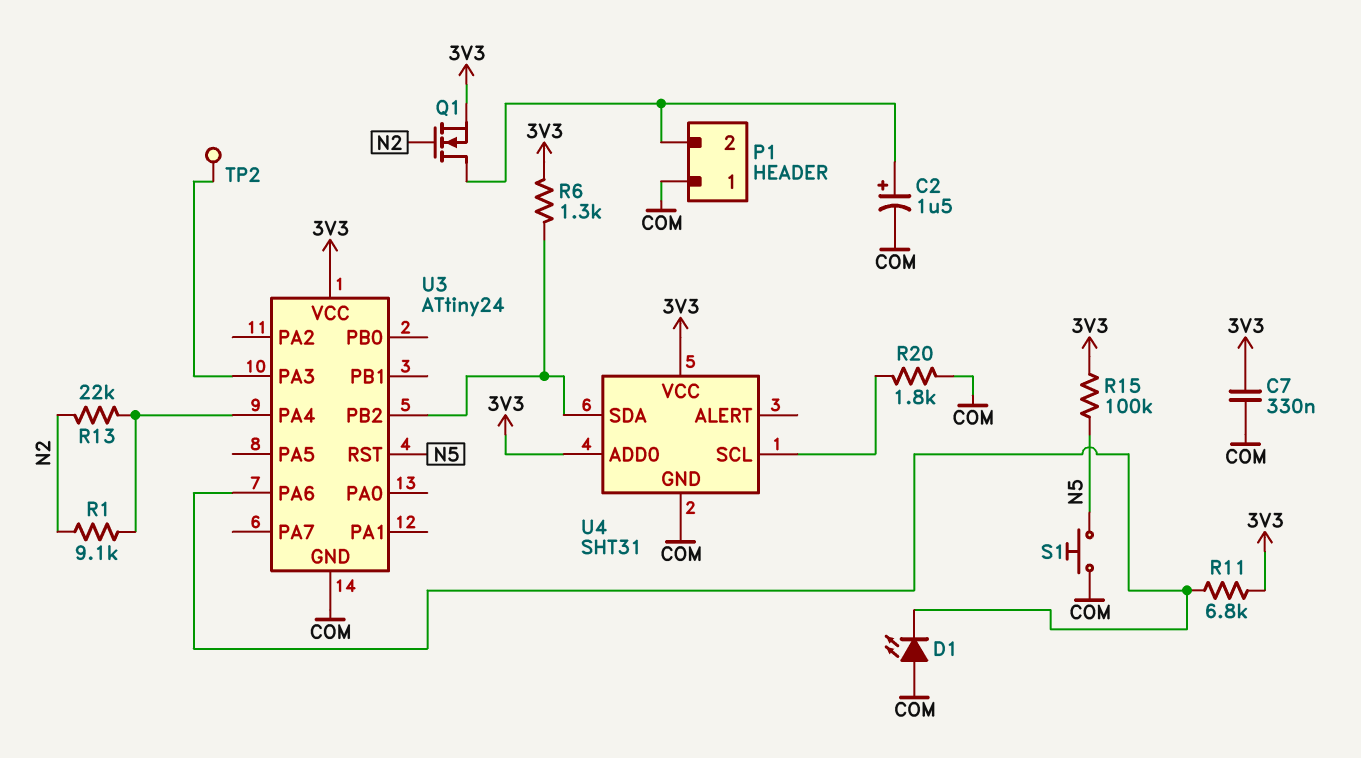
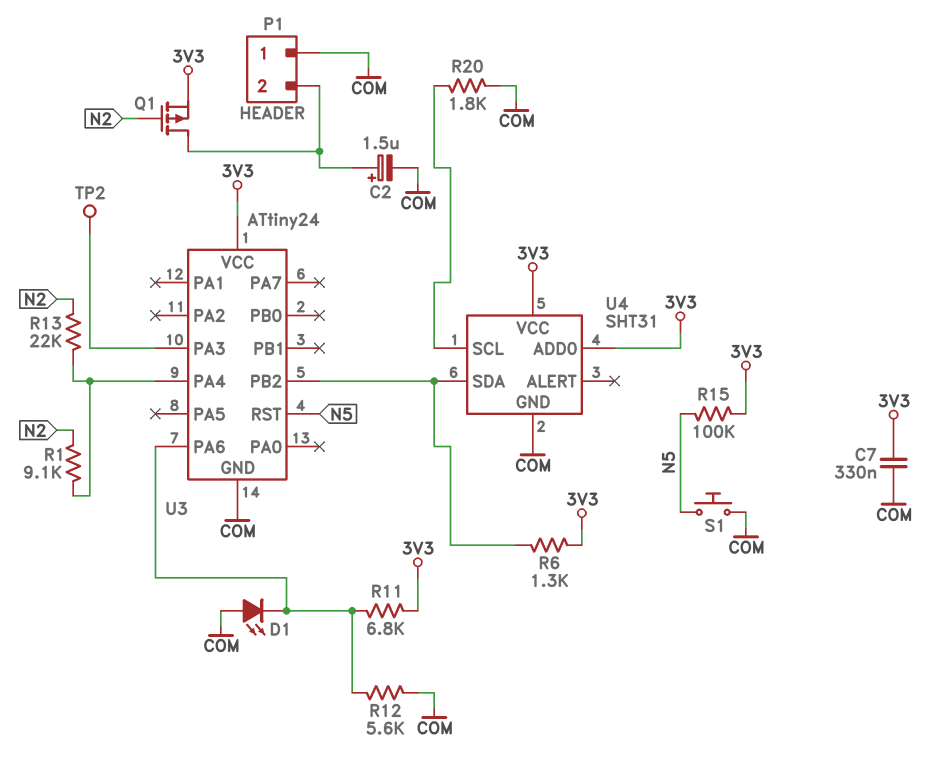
Q1: NMOS (G N2, D P1/2, S 3V3) -> PMOS (G N2, D P1/2, S 3V3)
R12: none -> 5.6k (COM, U3/PA6)

